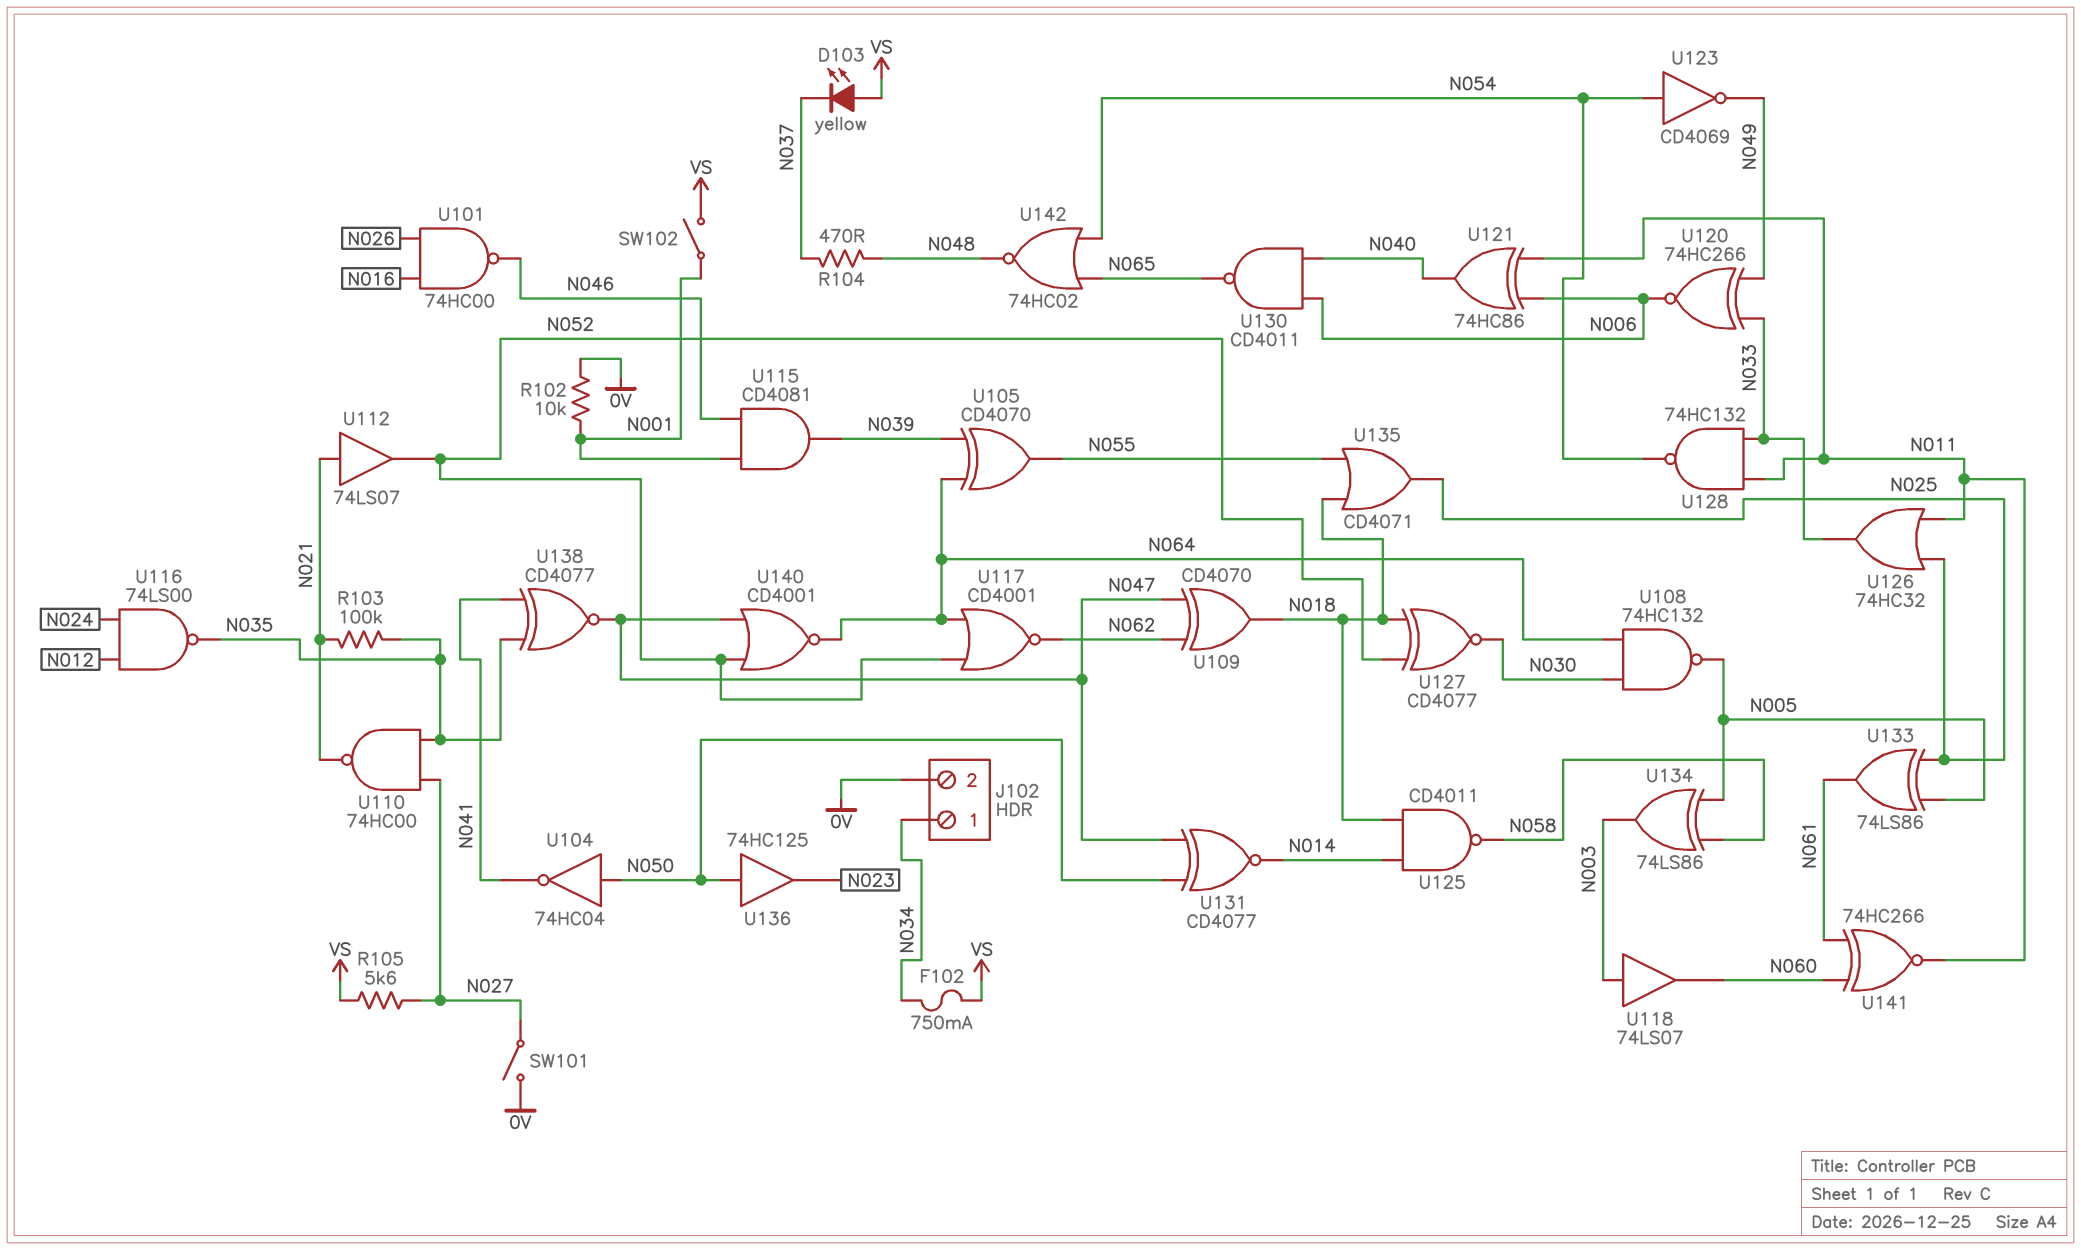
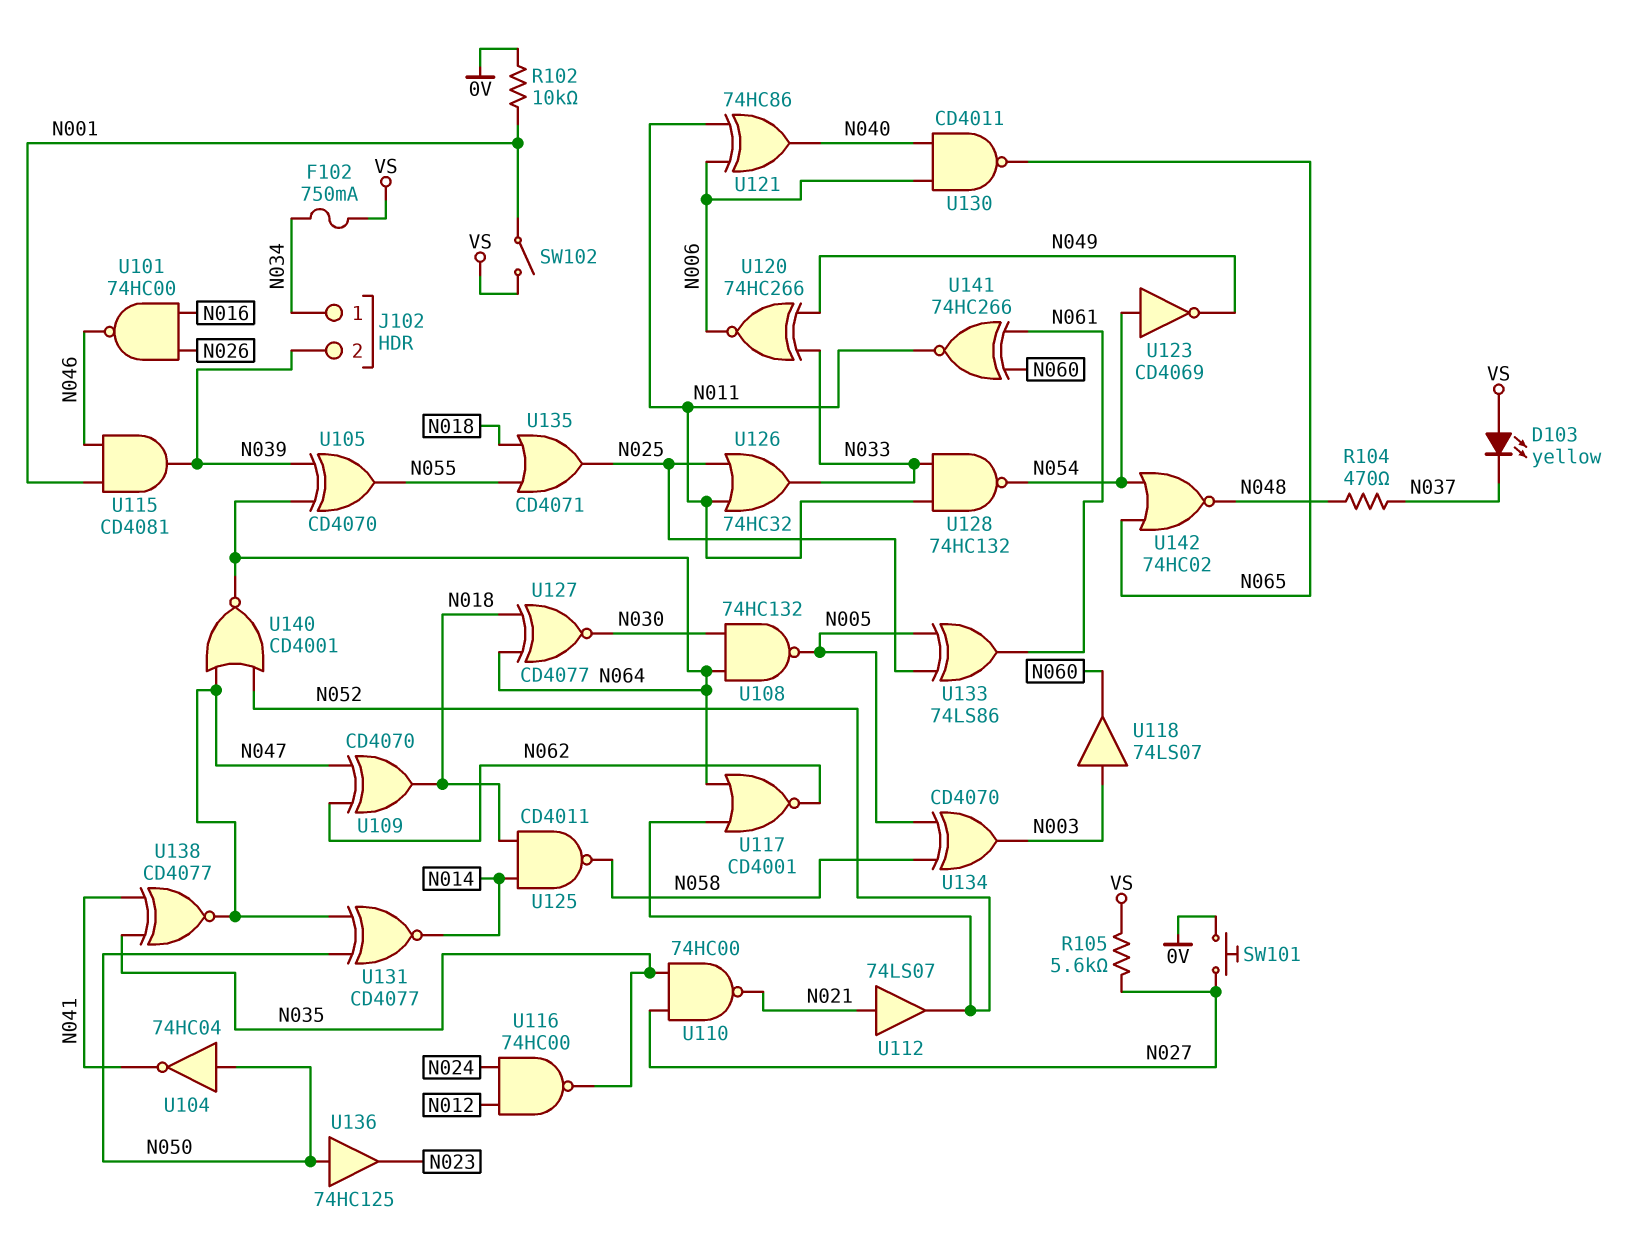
J102 pin 2: 0V -> N039
R103: 100k (N021, N035) -> none
SW101: switch (0V, N027) -> button (0V, N027)
U116: NAND 74LS00 (in N012, in N024, out N035) -> NAND 74HC00 (in N012, in N024, out N035)
U127: XNOR CD4077 (in N018, in N052, out N030) -> XNOR CD4077 (in N018, in N064, out N030)
U134: XOR 74LS86 (in N005, in N058, out N003) -> XOR CD4070 (in N005, in N058, out N003)

